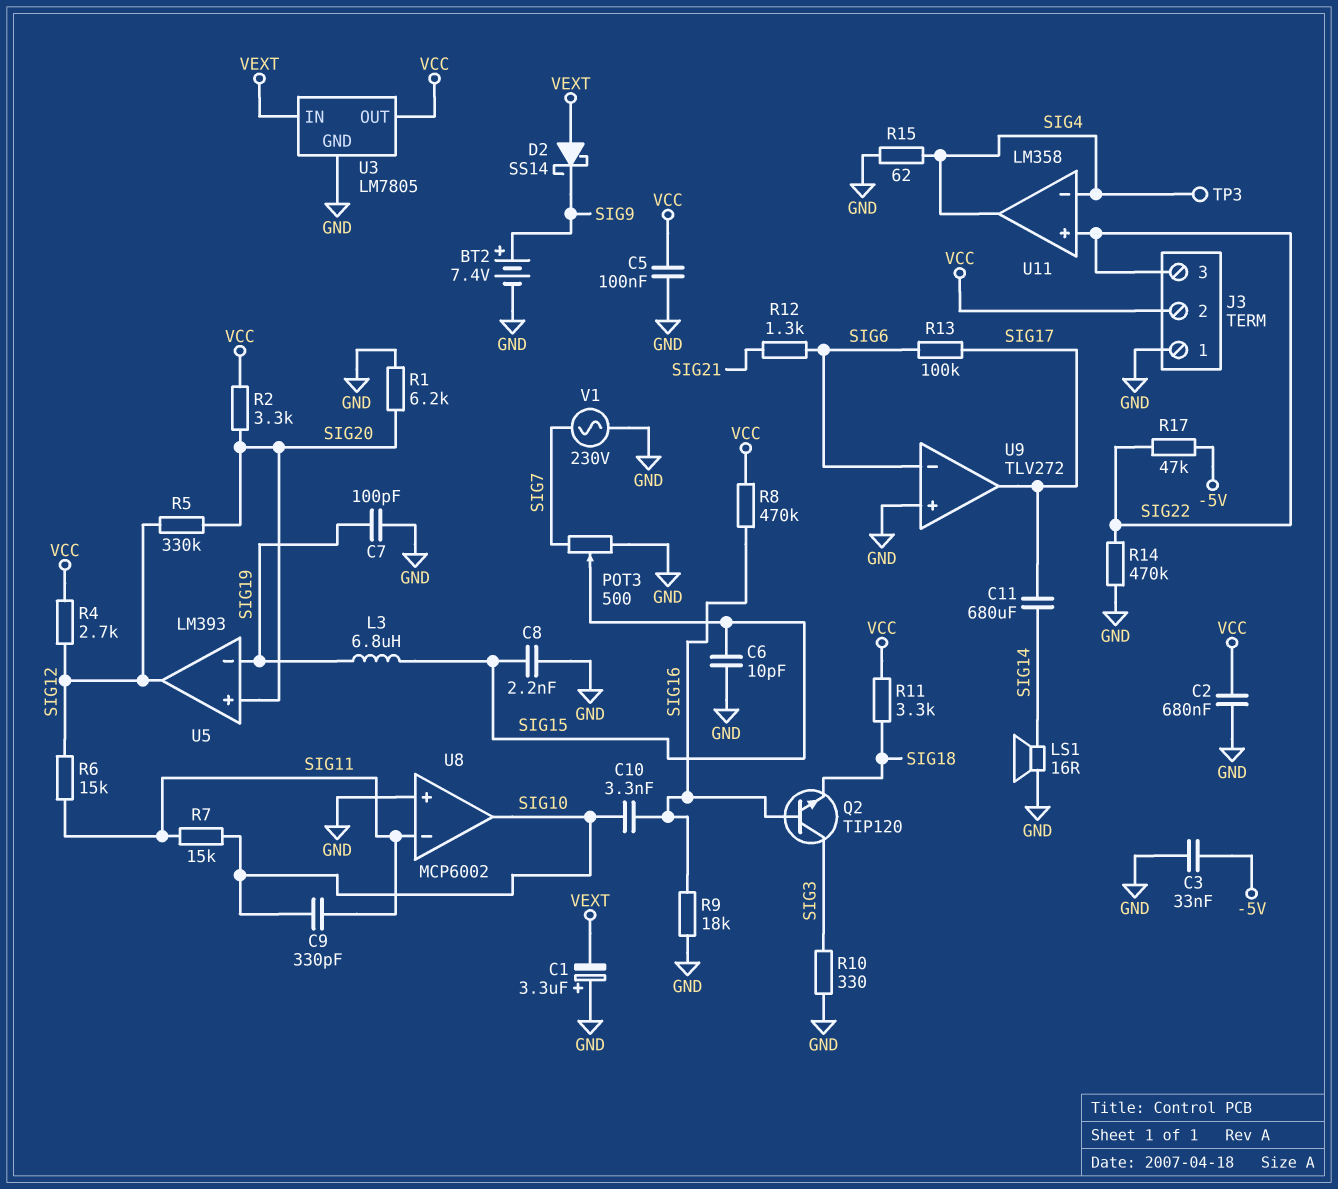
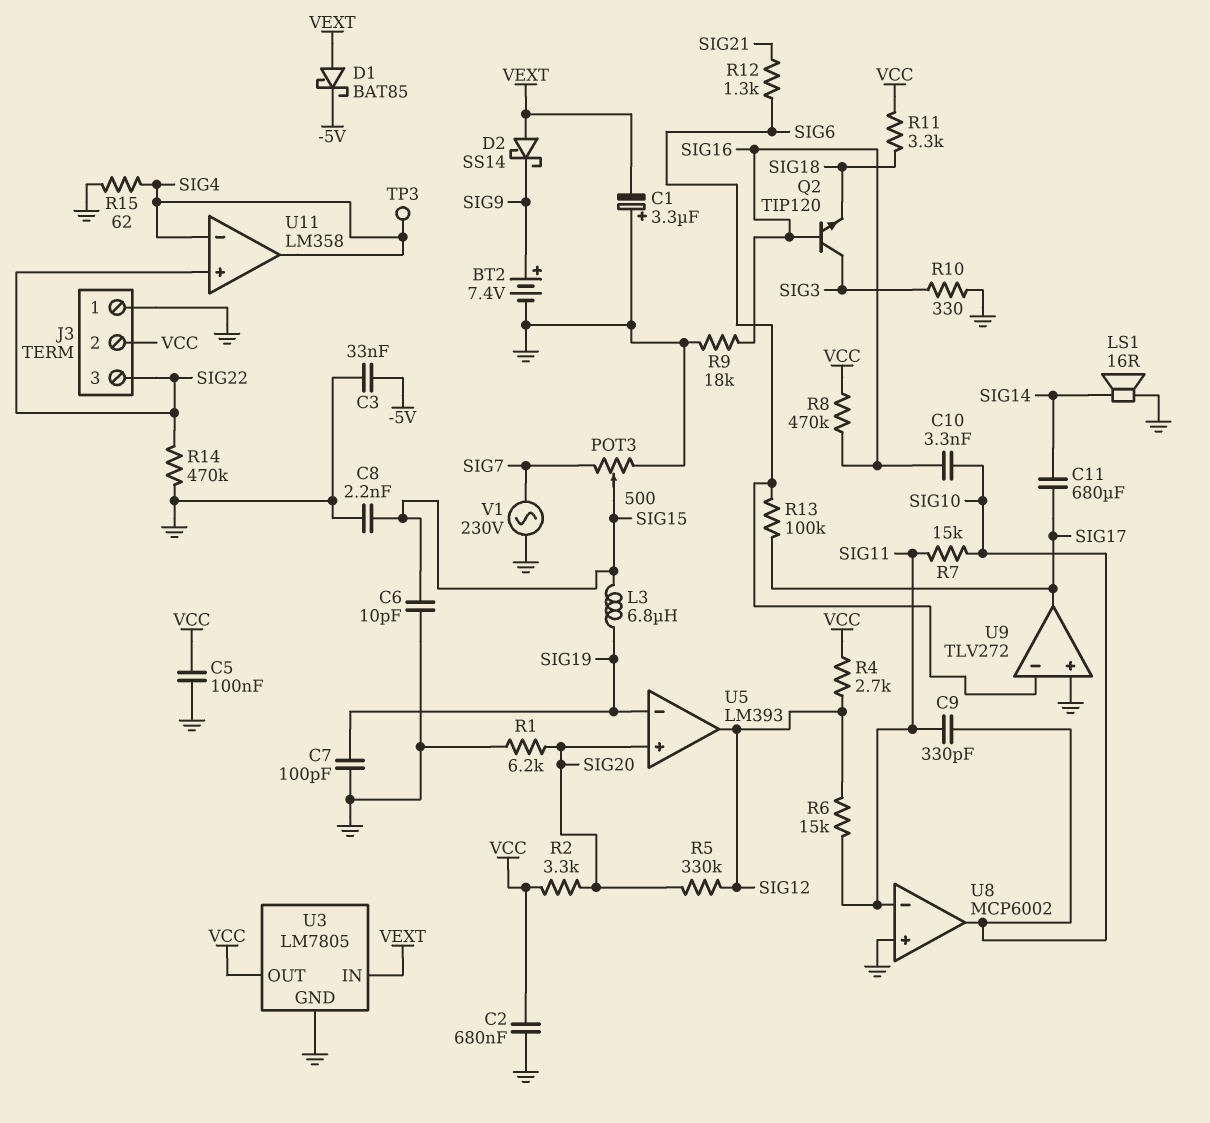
D1: none -> schottky BAT85 (A VEXT, K -5V)
R17: 47k (-5V, SIG22) -> none

